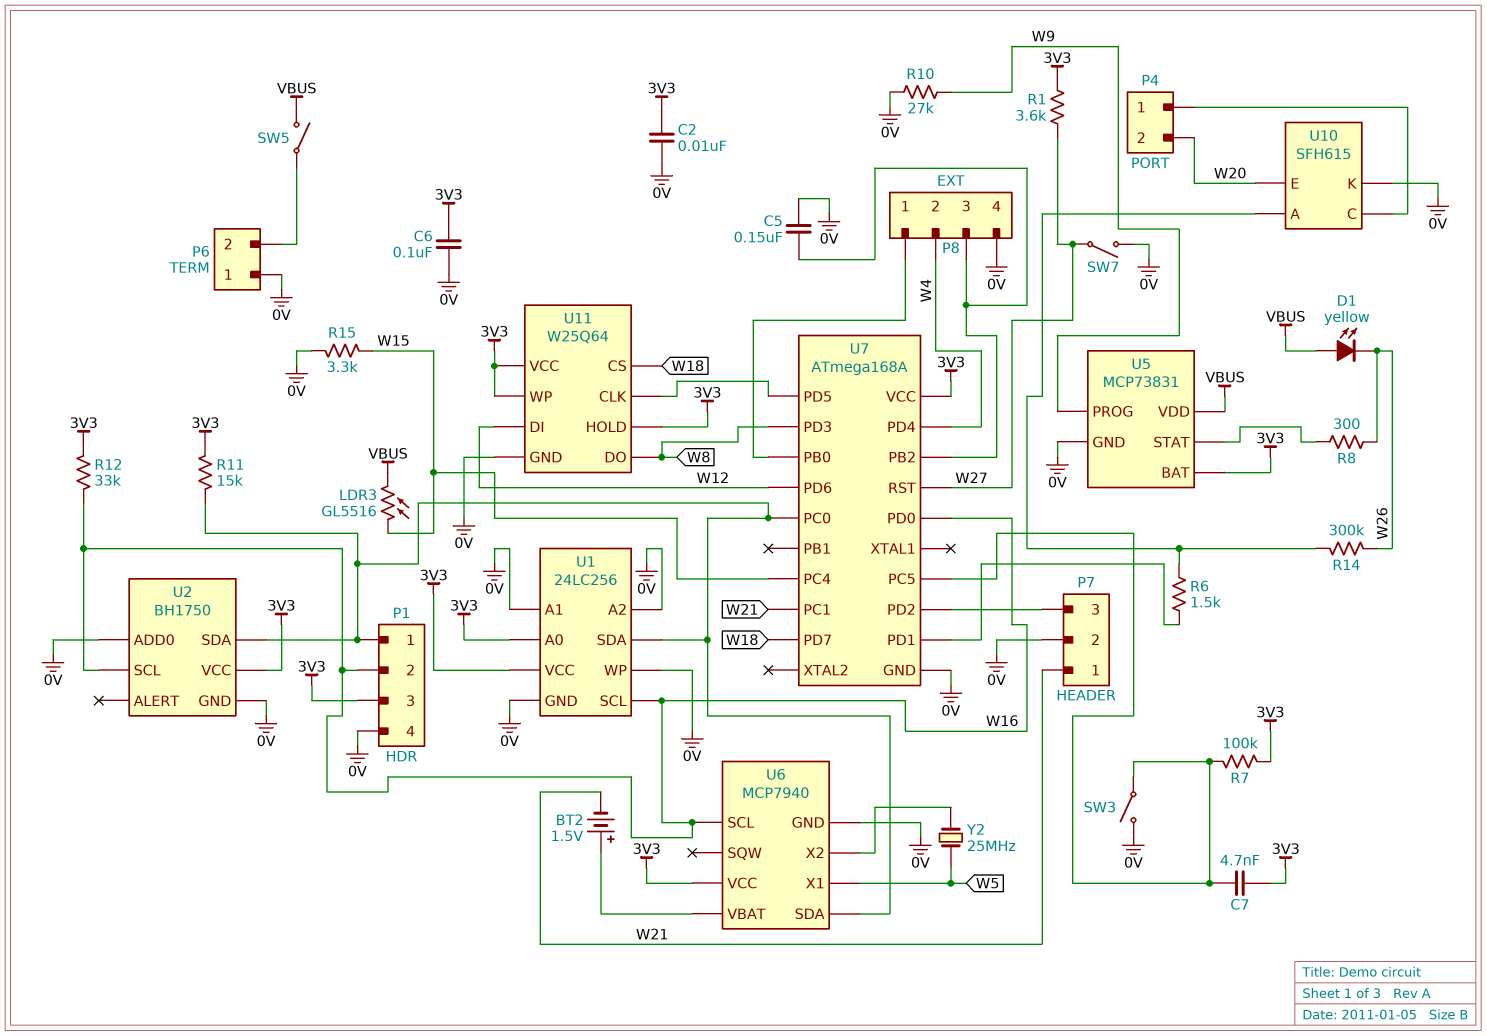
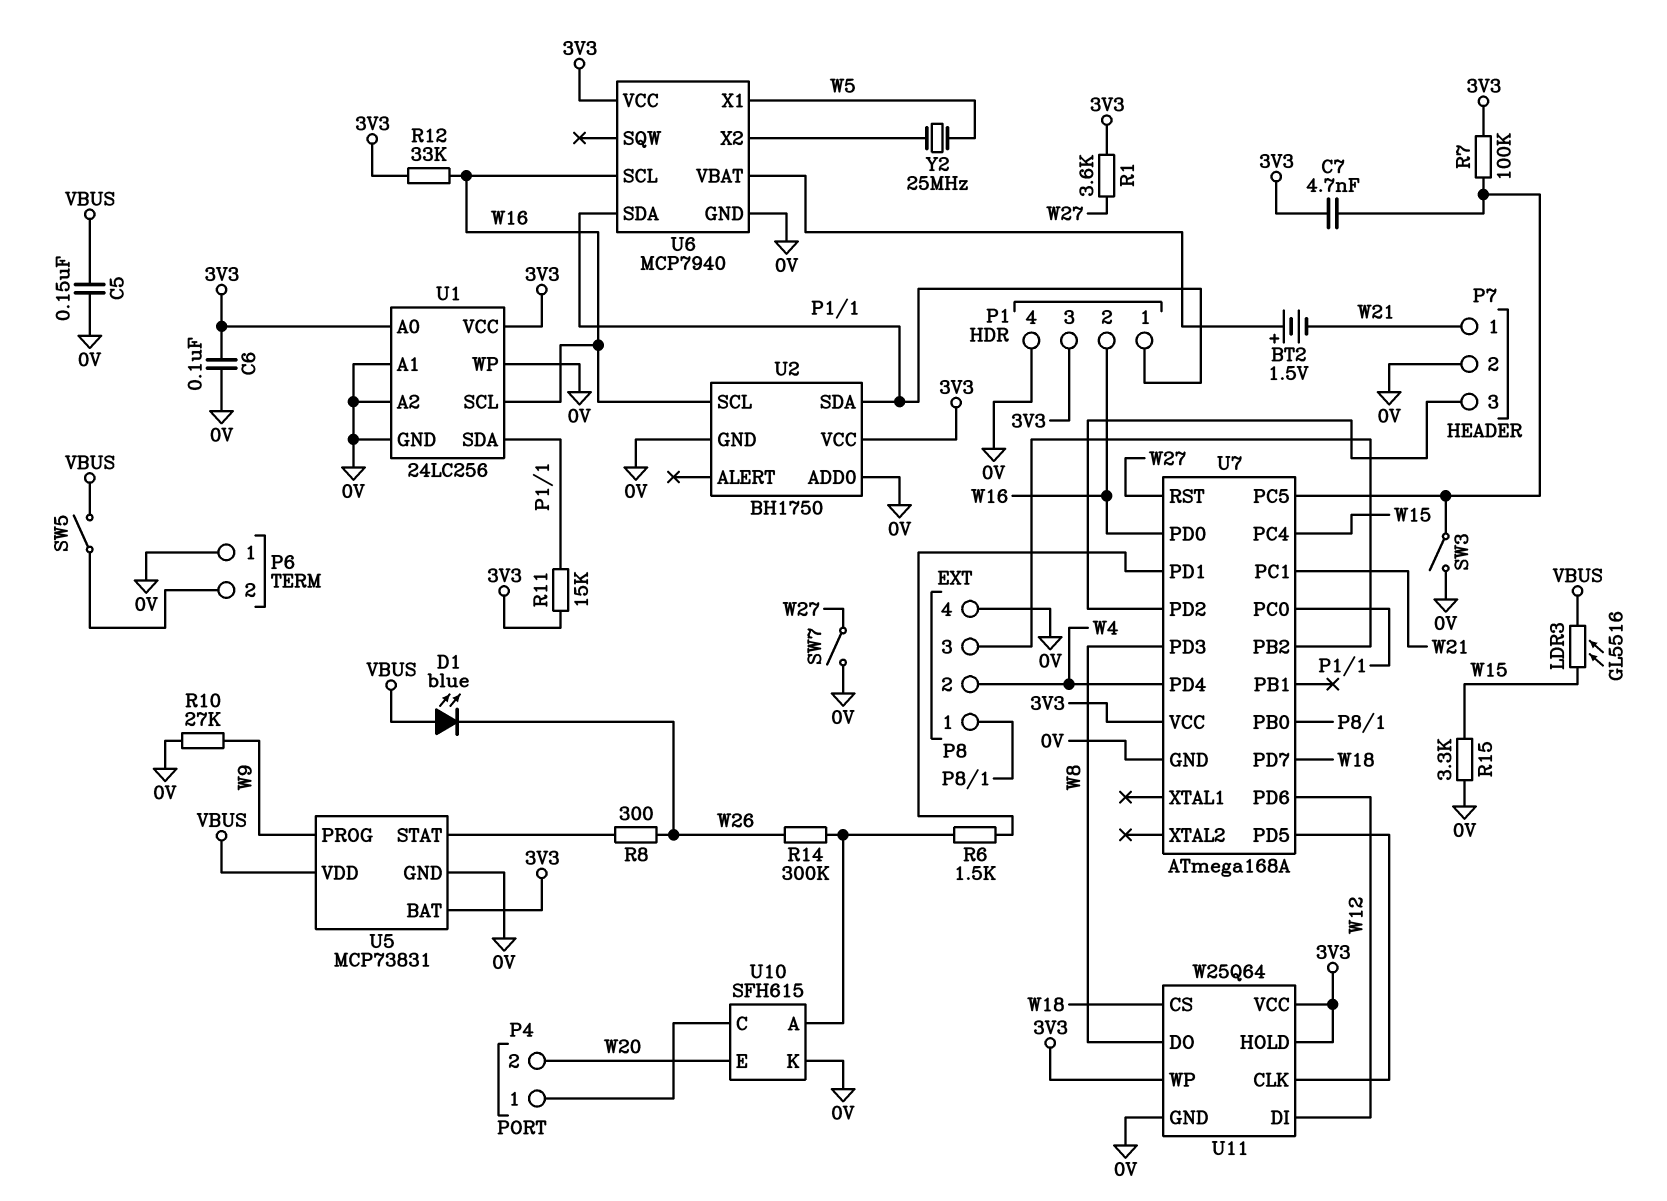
C2: 10nF (0V, 3V3) -> none
C5: 150nF (0V, P8/3) -> 150nF (0V, VBUS)
D1: LED yellow (A VBUS, K W26) -> LED blue (A VBUS, K W26)

